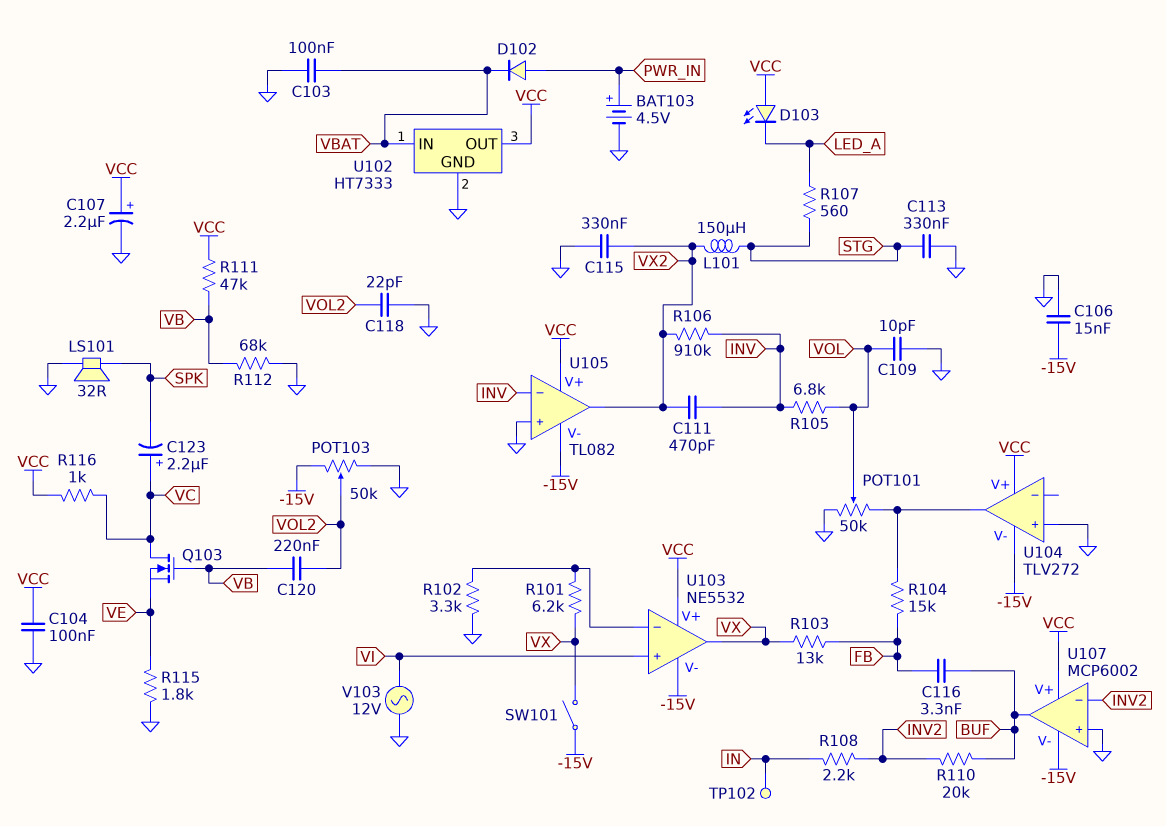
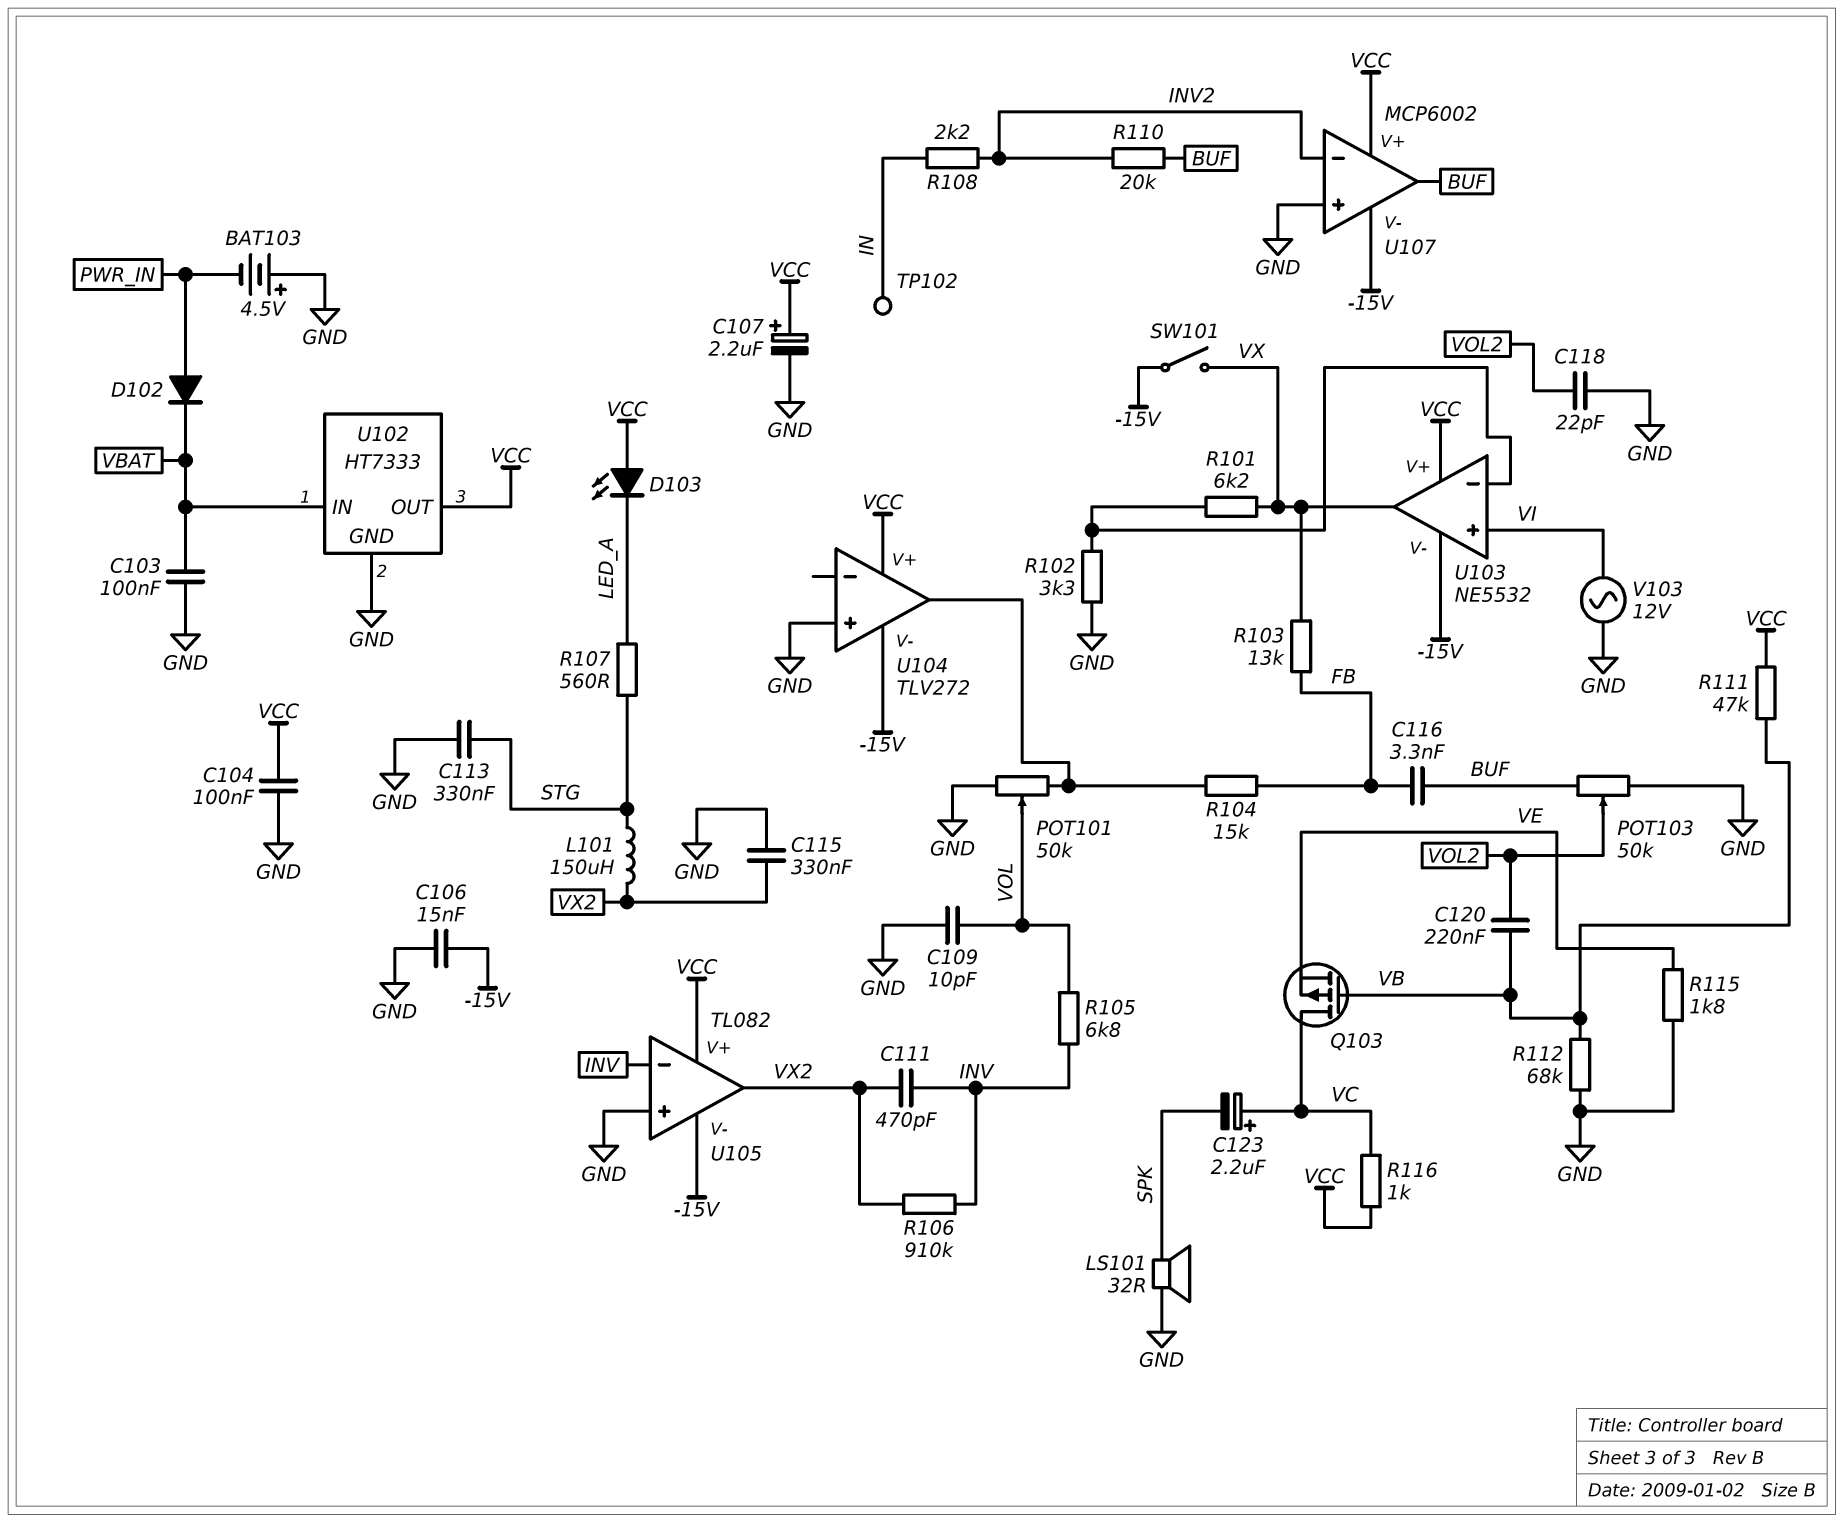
BAT103: 4.5V (plus PWR_IN, minus GND) -> 4.5V (plus GND, minus PWR_IN)
POT103: 50k (-15V, GND, wiper VOL2) -> 50k (BUF, GND, wiper VOL2)
Q103: NMOS (G VB, D VC, S VE) -> PMOS (G VB, D VC, S VE)

